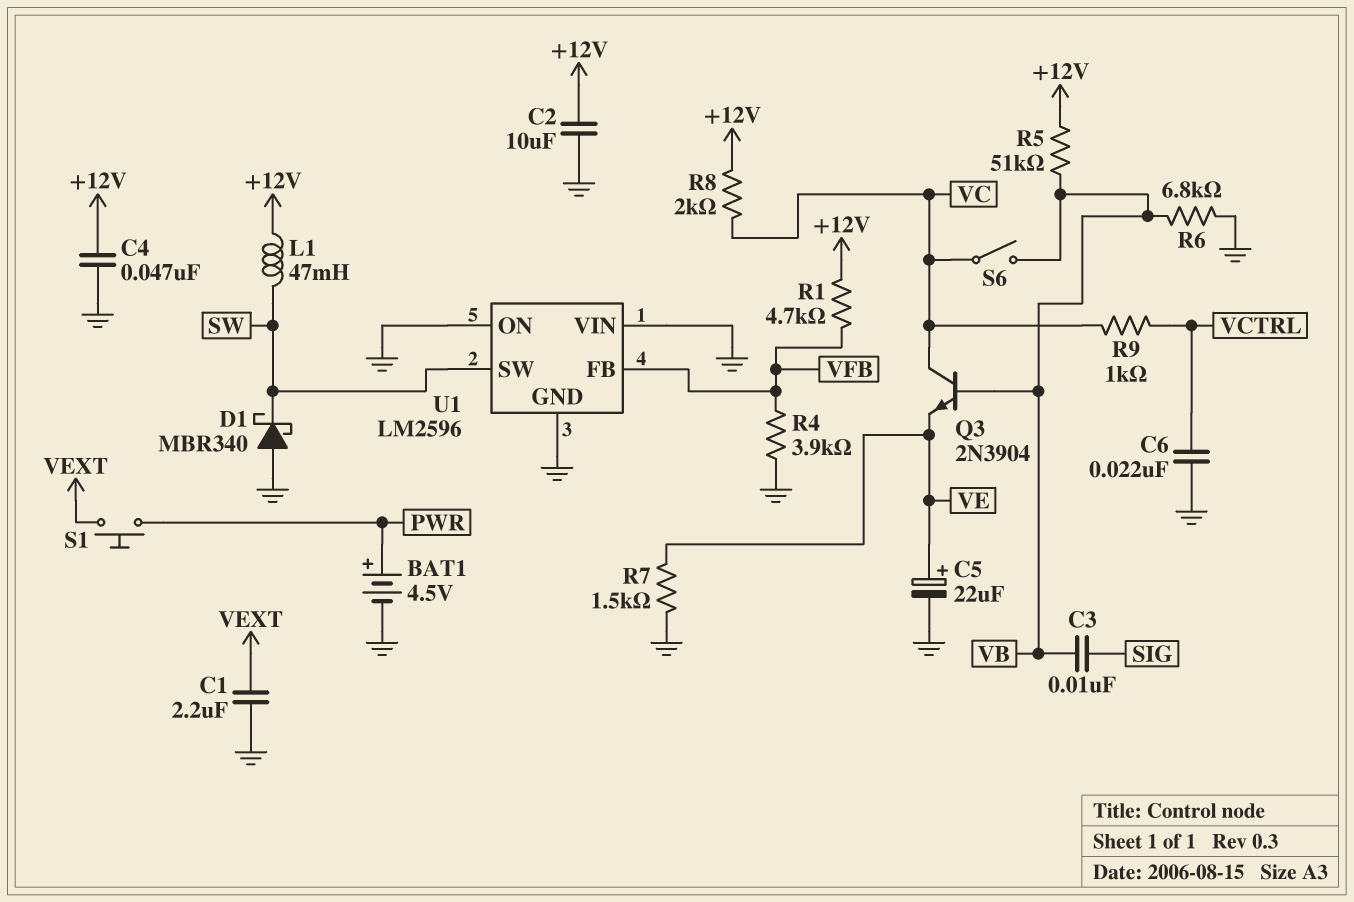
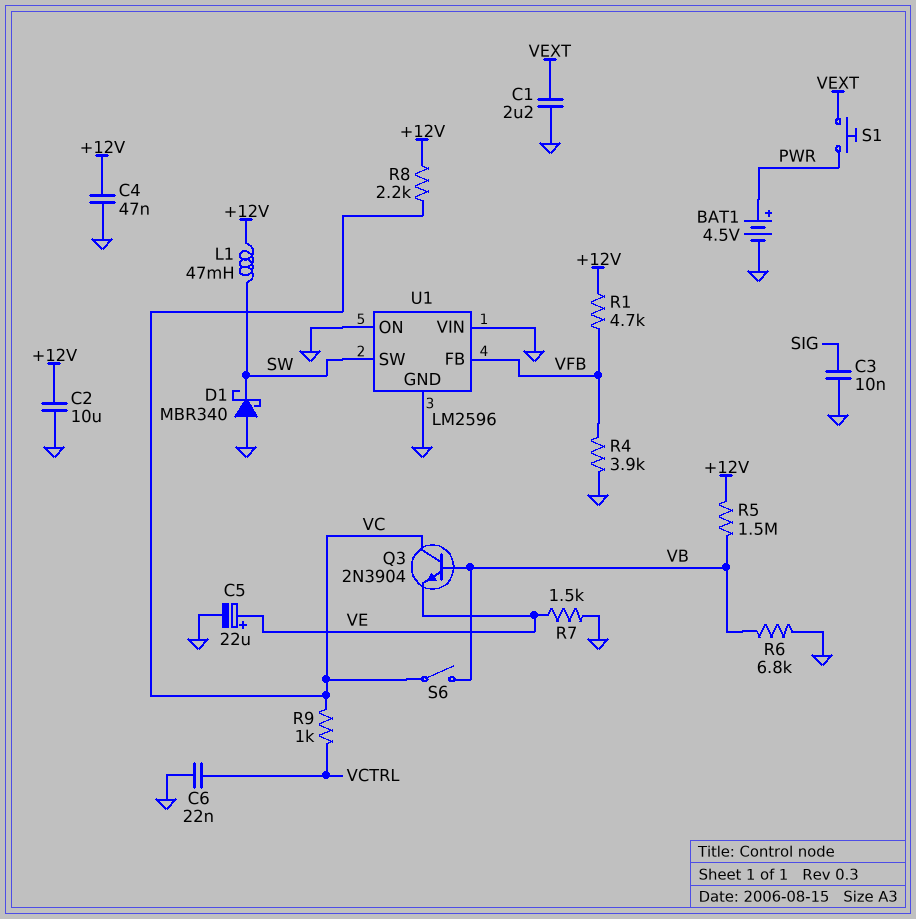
C3: 10nF (SIG, VB) -> 10nF (GND, SIG)
R5: 51k (+12V, VB) -> 1.5M (+12V, VB)
R8: 2k (+12V, VC) -> 2.2k (+12V, VC)

